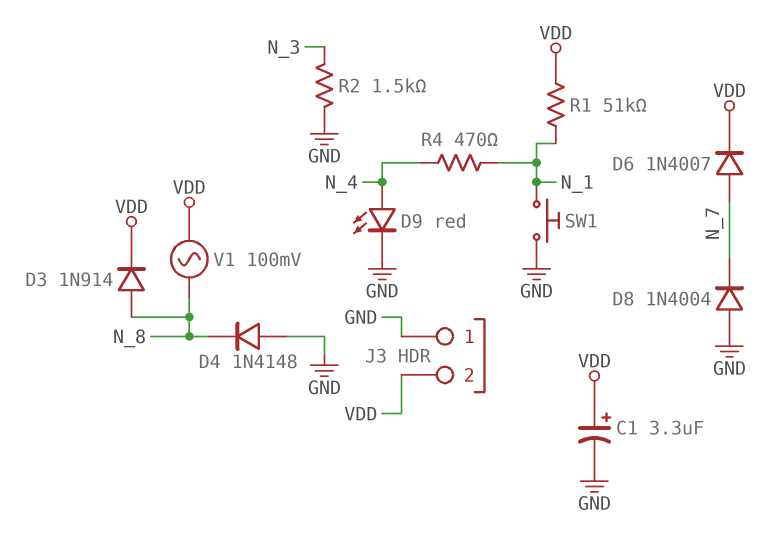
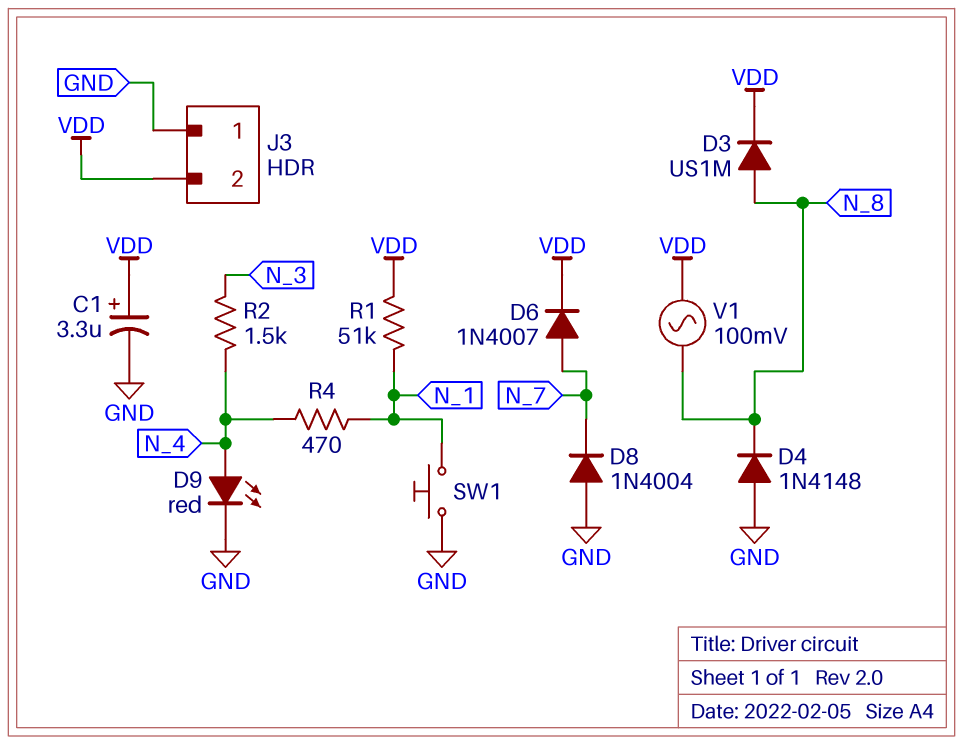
D3: diode 1N914 (A N_8, K VDD) -> diode US1M (A N_8, K VDD)
R2: 1.5k (GND, N_3) -> 1.5k (N_3, N_4)

